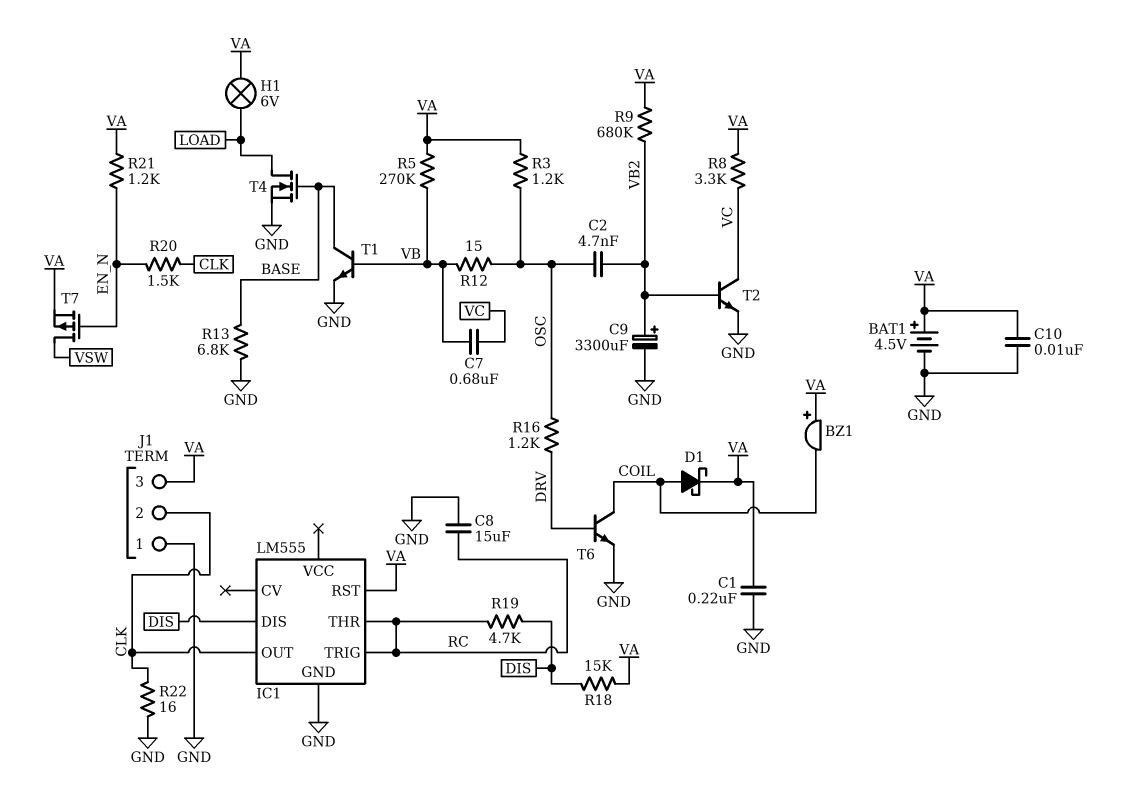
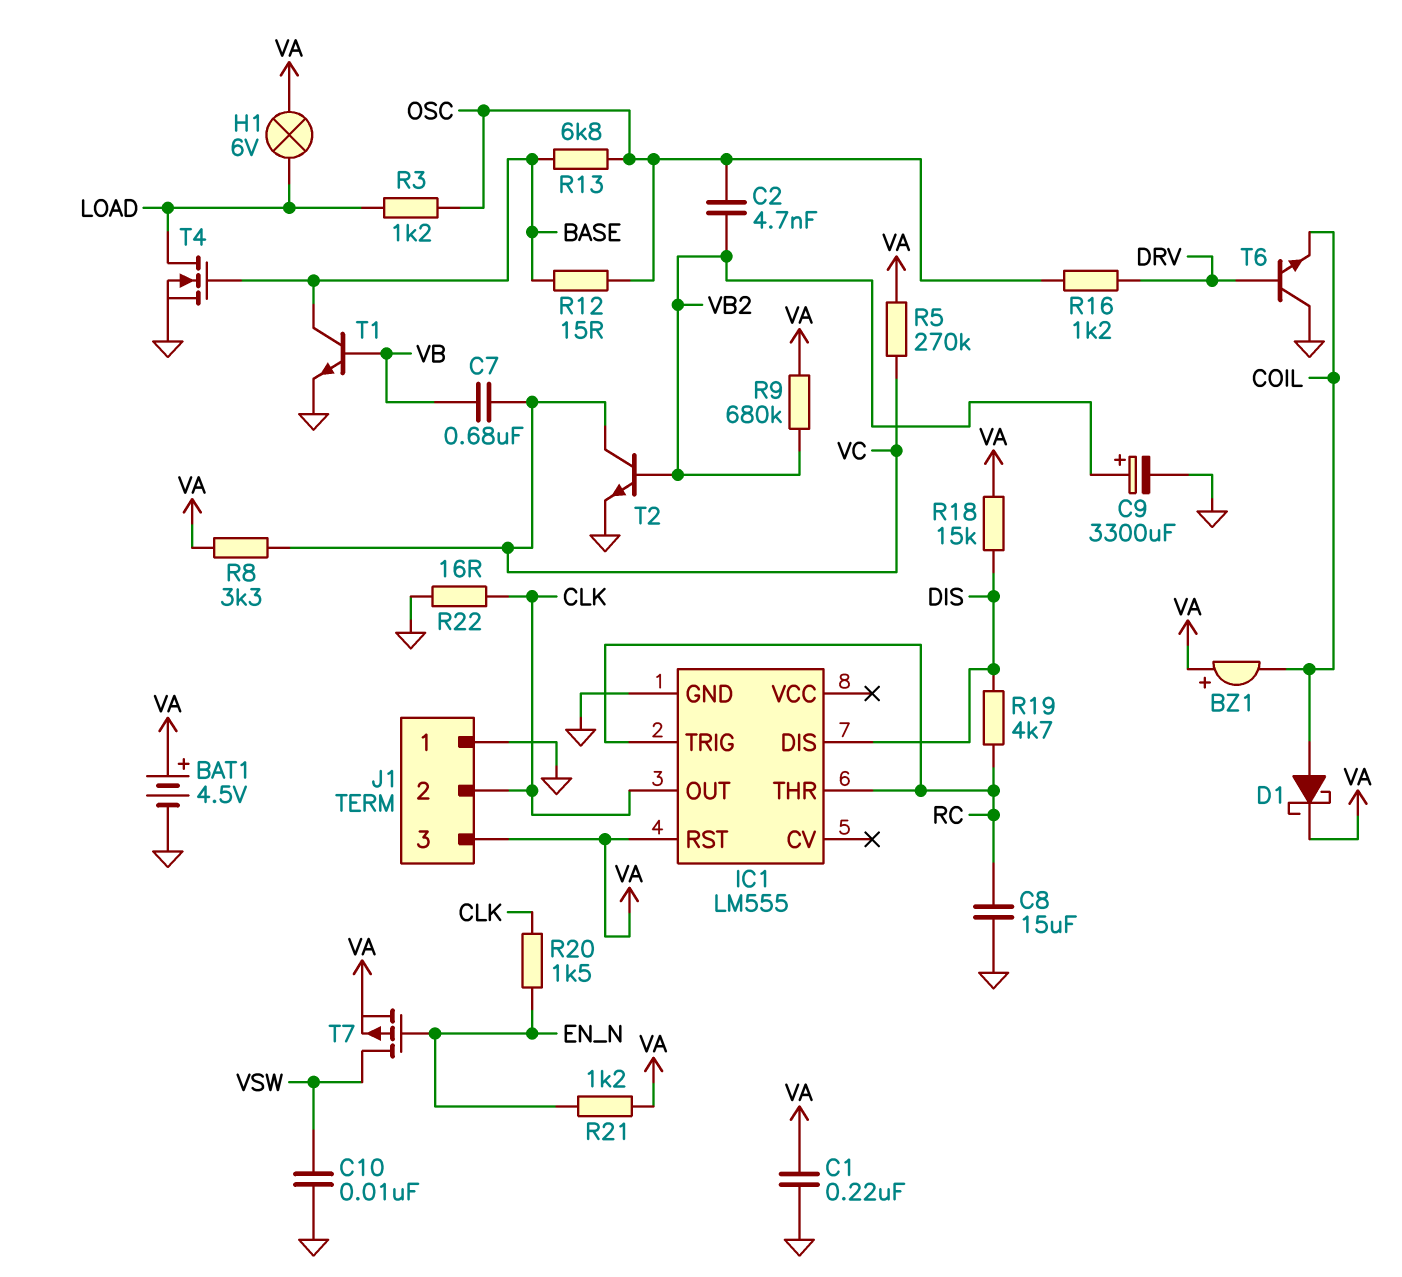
C10: 10nF (GND, VA) -> 10nF (GND, VSW)
R3: 1.2k (OSC, VA) -> 1.2k (LOAD, OSC)
R5: 270k (VA, VB) -> 270k (VA, VC)
R12: 15 (OSC, VB) -> 15 (BASE, OSC)
R13: 6.8k (BASE, GND) -> 6.8k (BASE, OSC)
T6: NPN (B DRV, C COIL, E GND) -> NPN (B DRV, C GND, E COIL)

